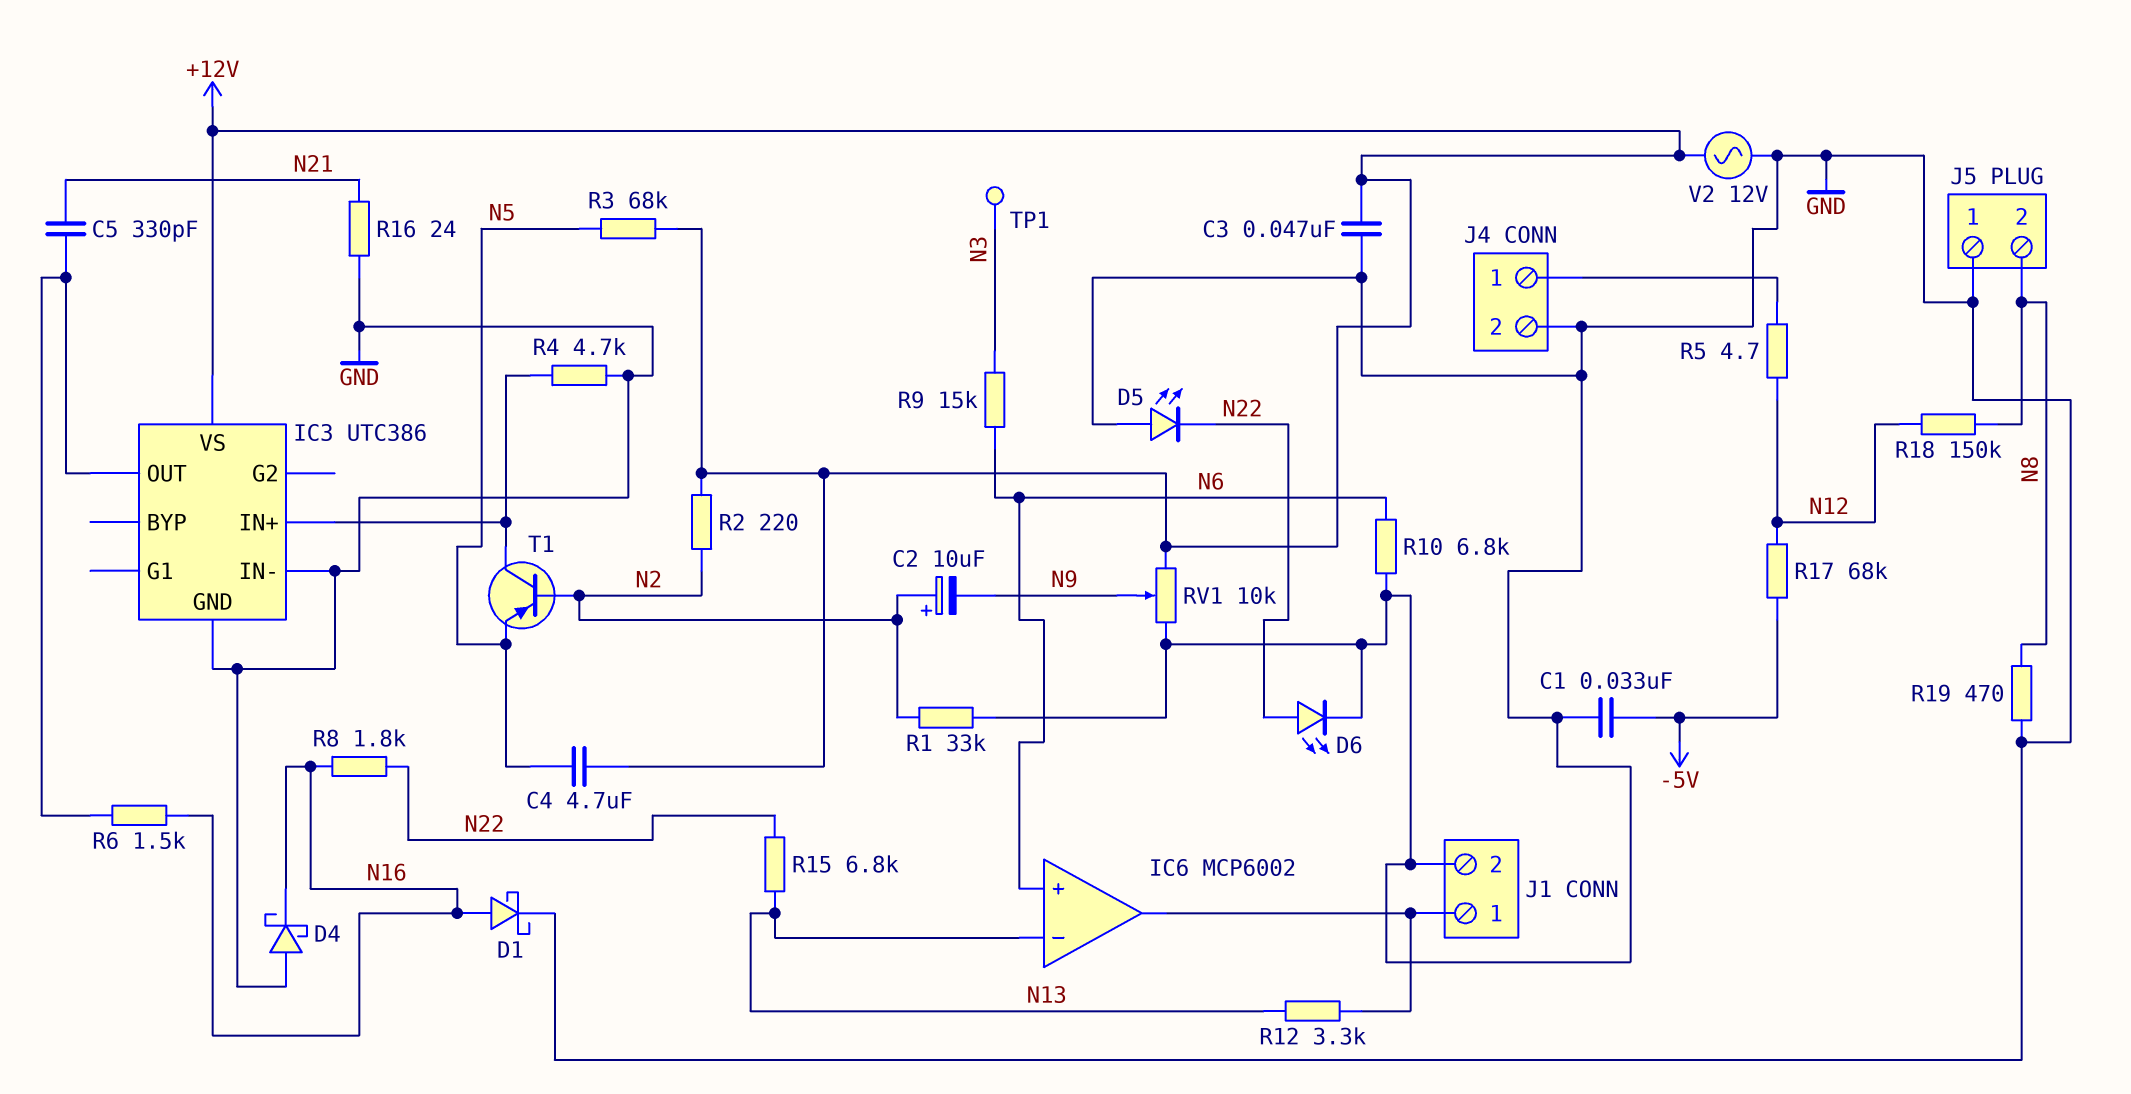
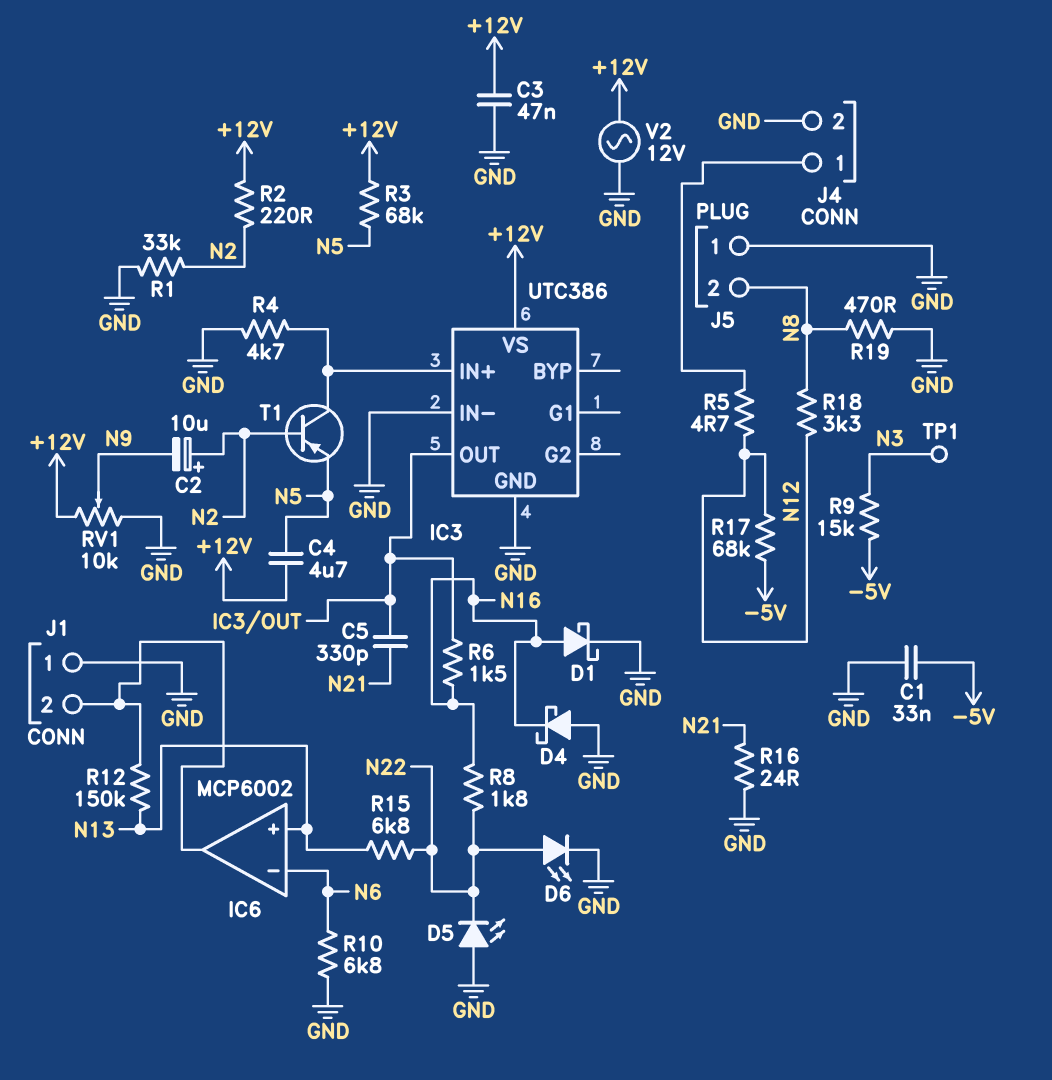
IC6 pin in+: N6 -> N13
IC6 pin in-: N13 -> N6
J1 pin 1: IC6/out -> GND
J1 pin 2: GND -> IC6/out
R9: 15k (N3, N6) -> 15k (-5V, N3)
R12: 3.3k (IC6/out, N13) -> 150k (IC6/out, N13)
R18: 150k (N8, N12) -> 3.3k (N8, N12)

